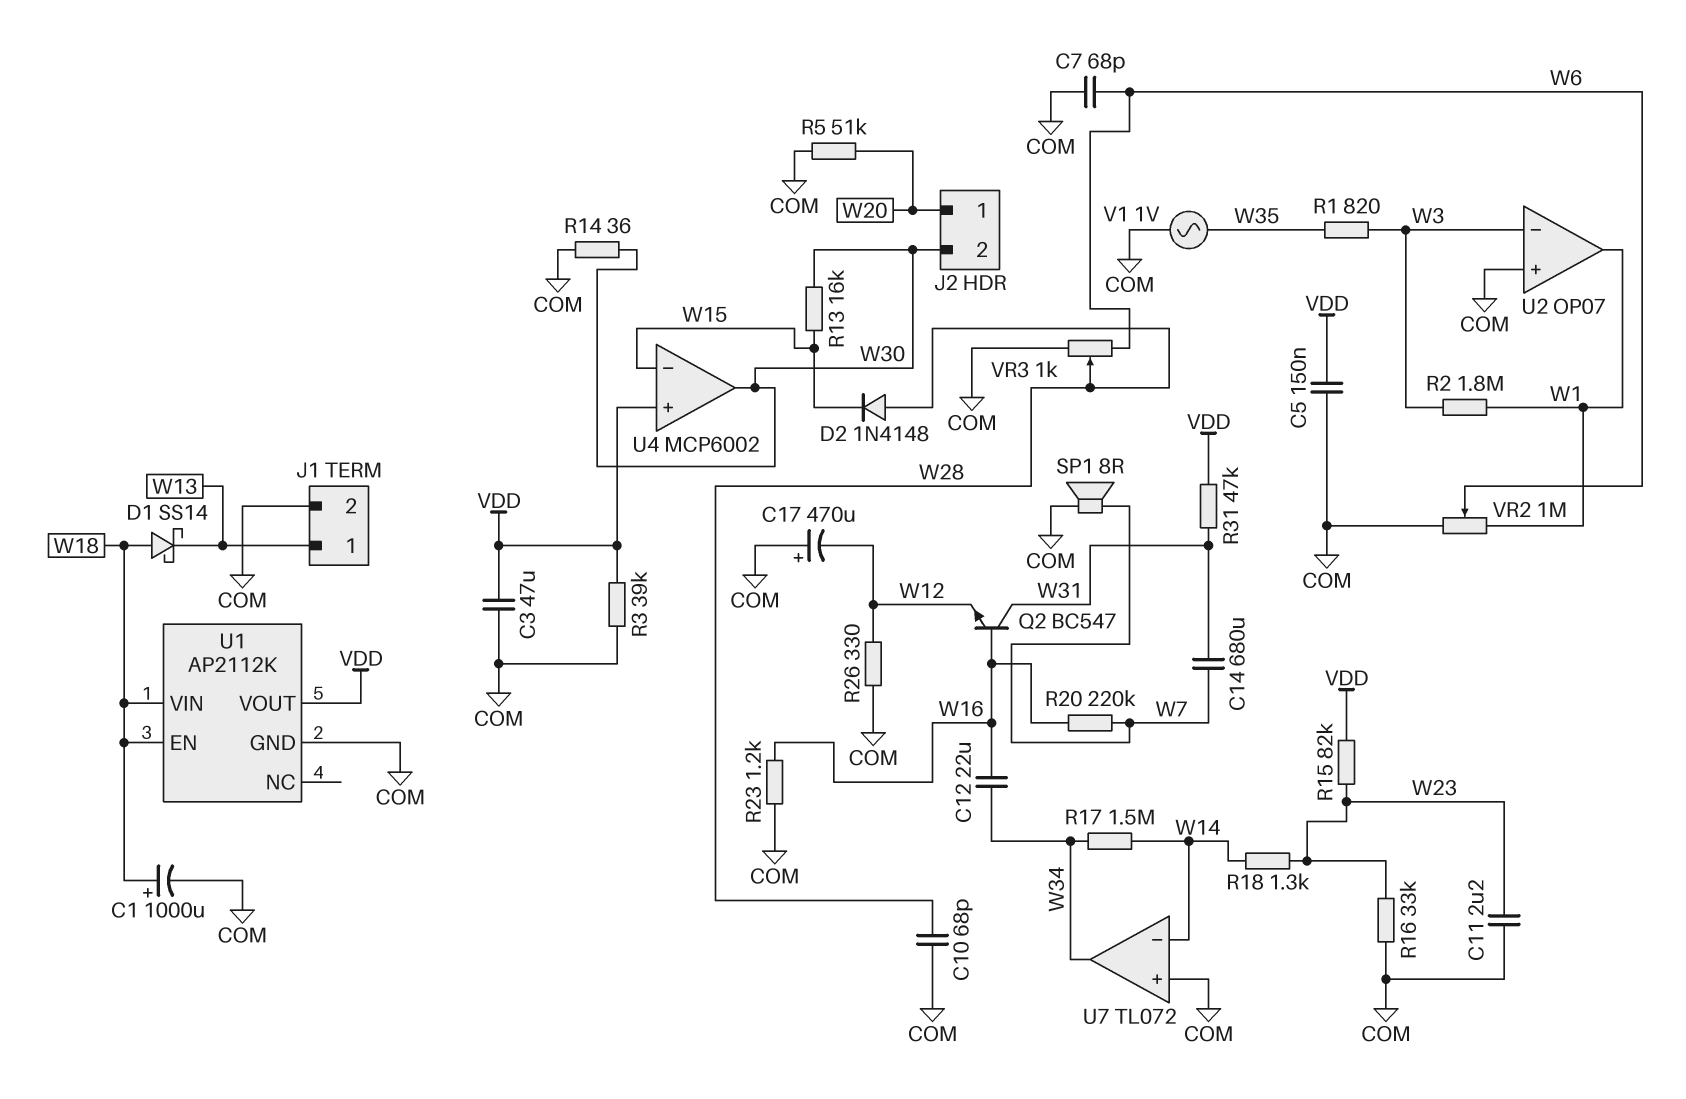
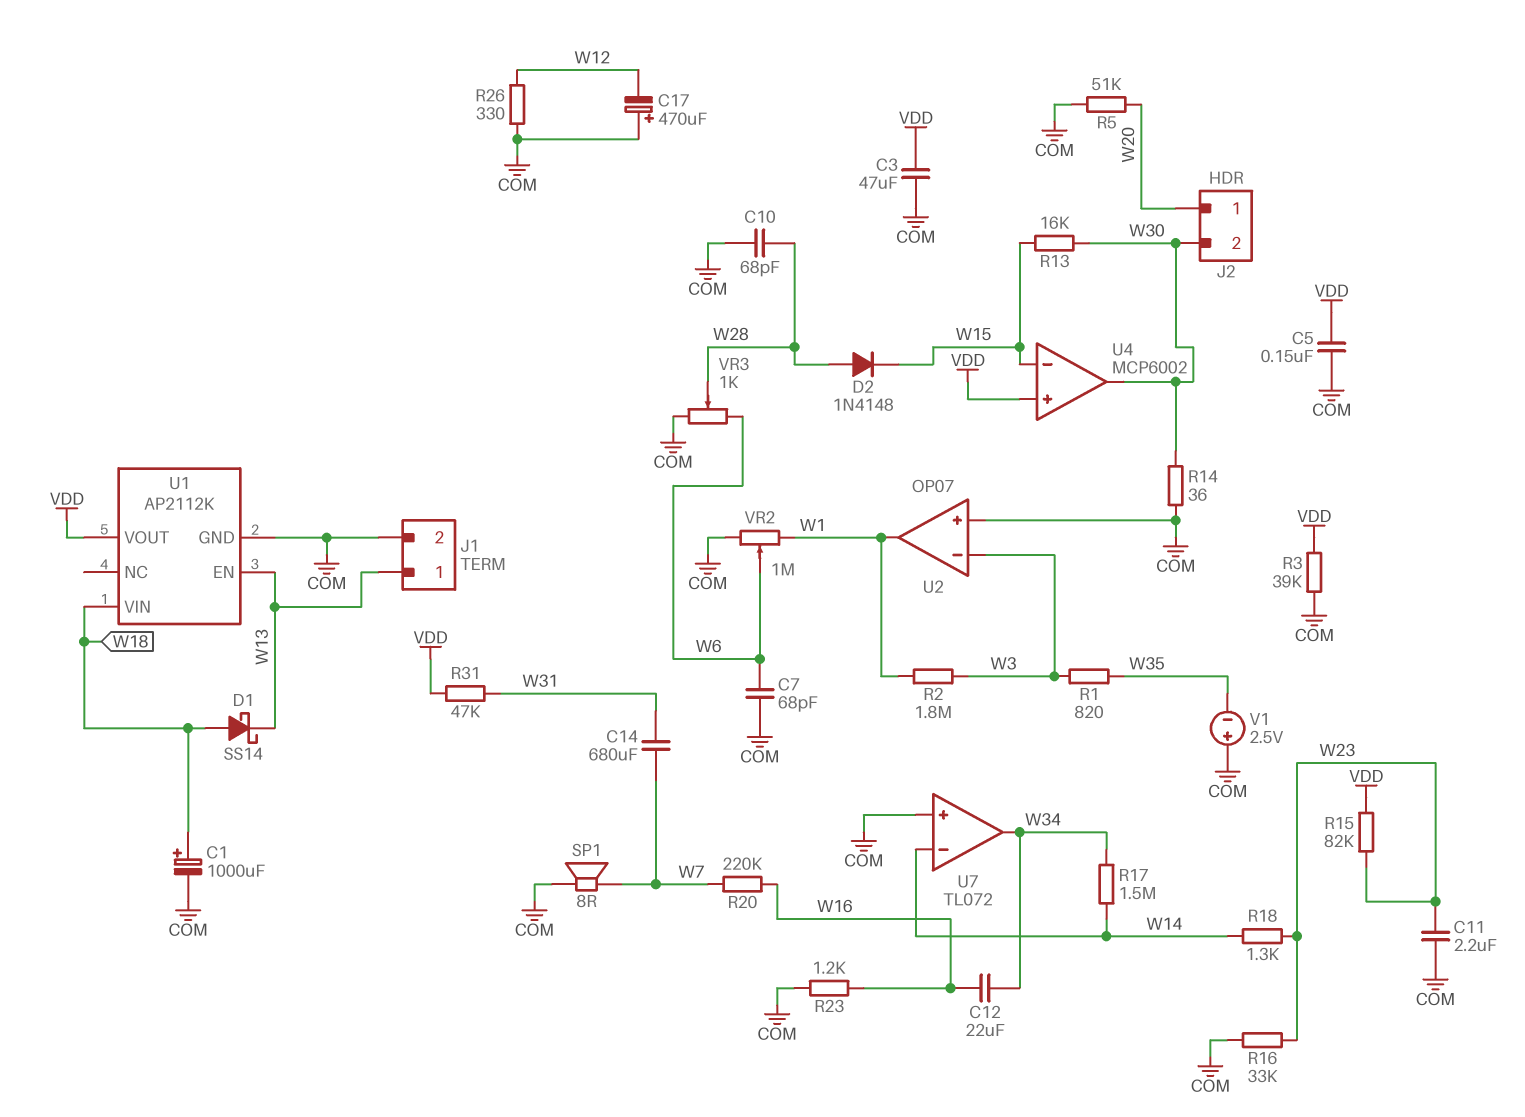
Q2: NPN BC547 (B W16, C W31, E W12) -> none
U1 pin EN: W18 -> W13
V1: AC 1V (COM, W35) -> 2.5V (plus COM, minus W35)

